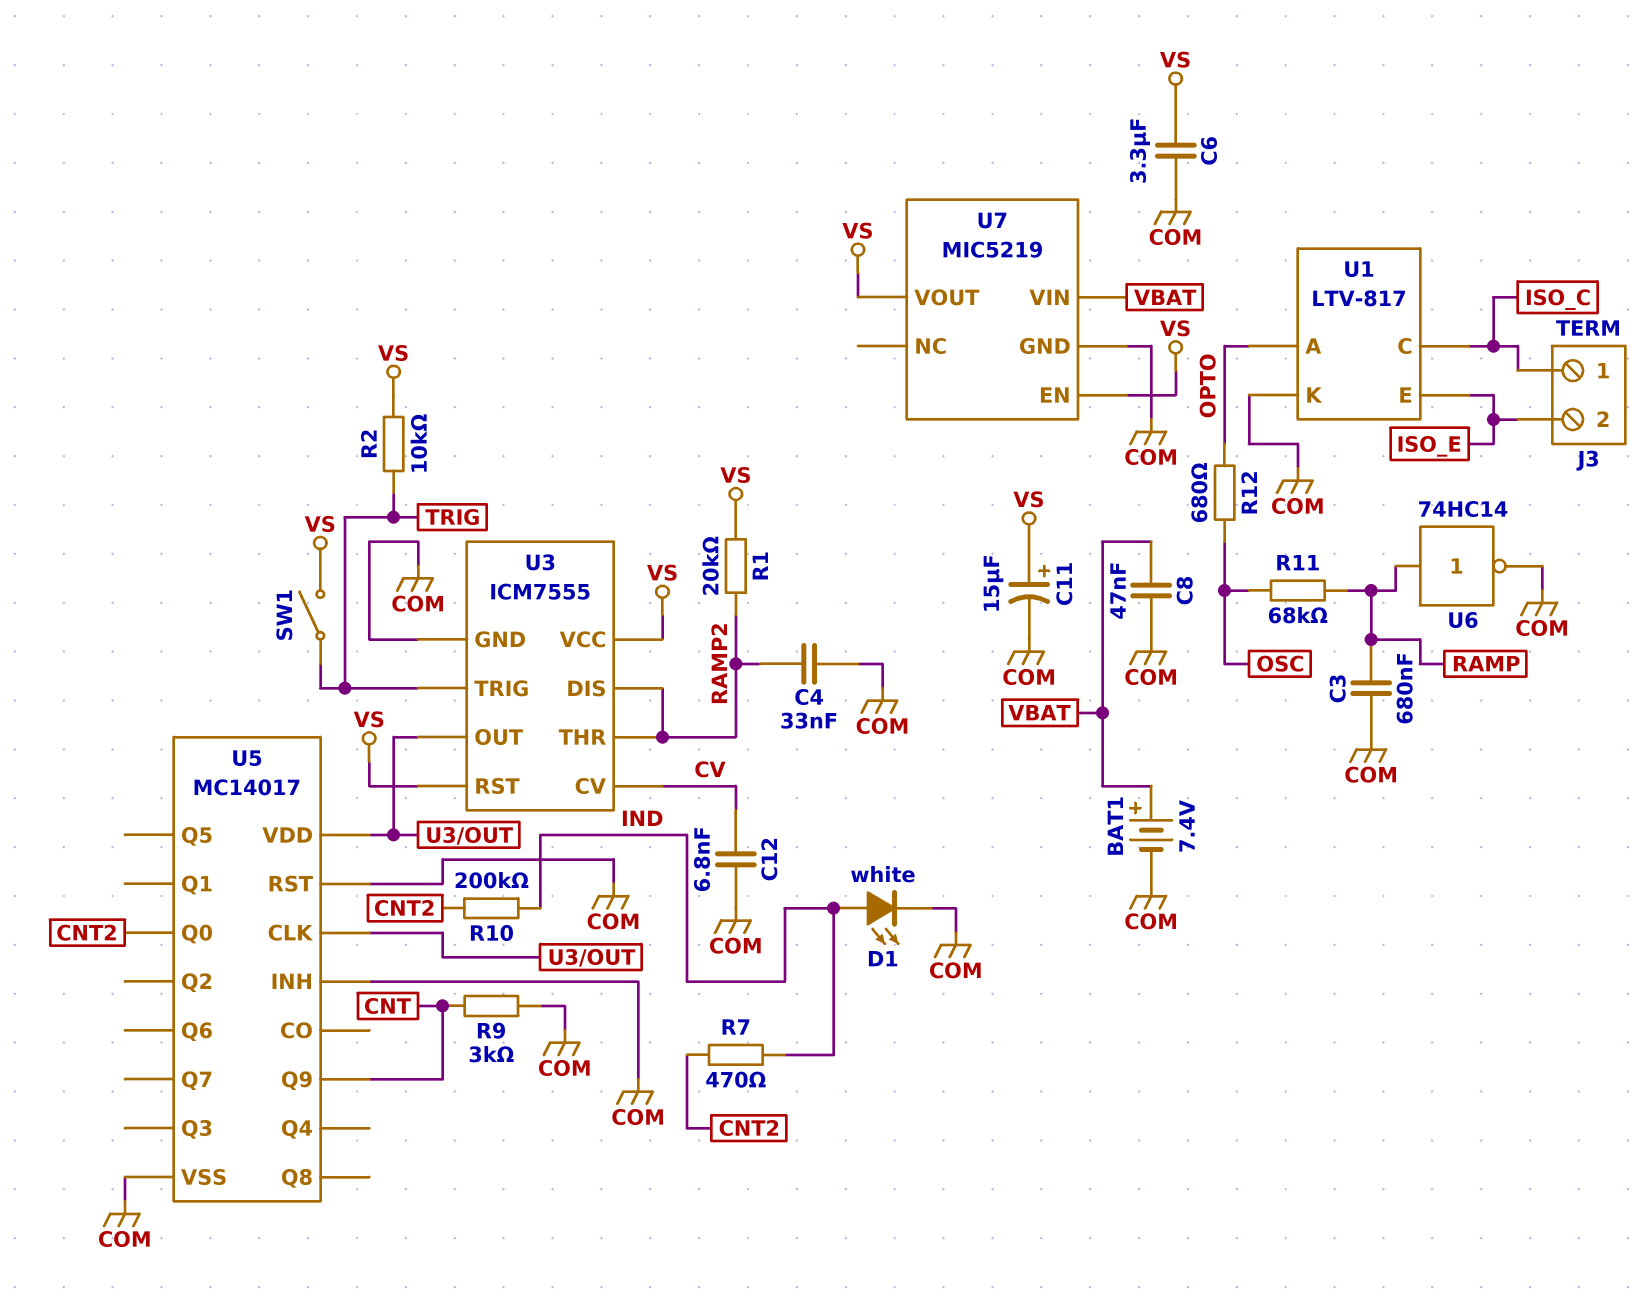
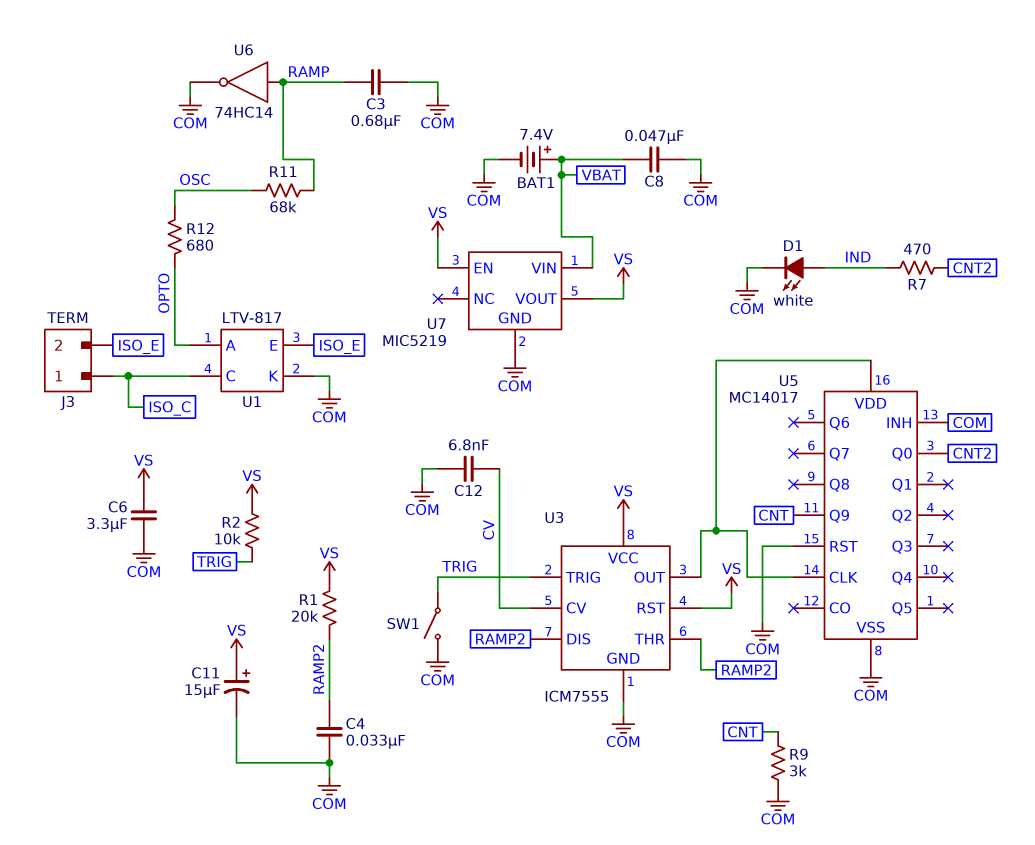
R10: 200k (CNT2, IND) -> none
SW1: switch (TRIG, VS) -> switch (COM, TRIG)

